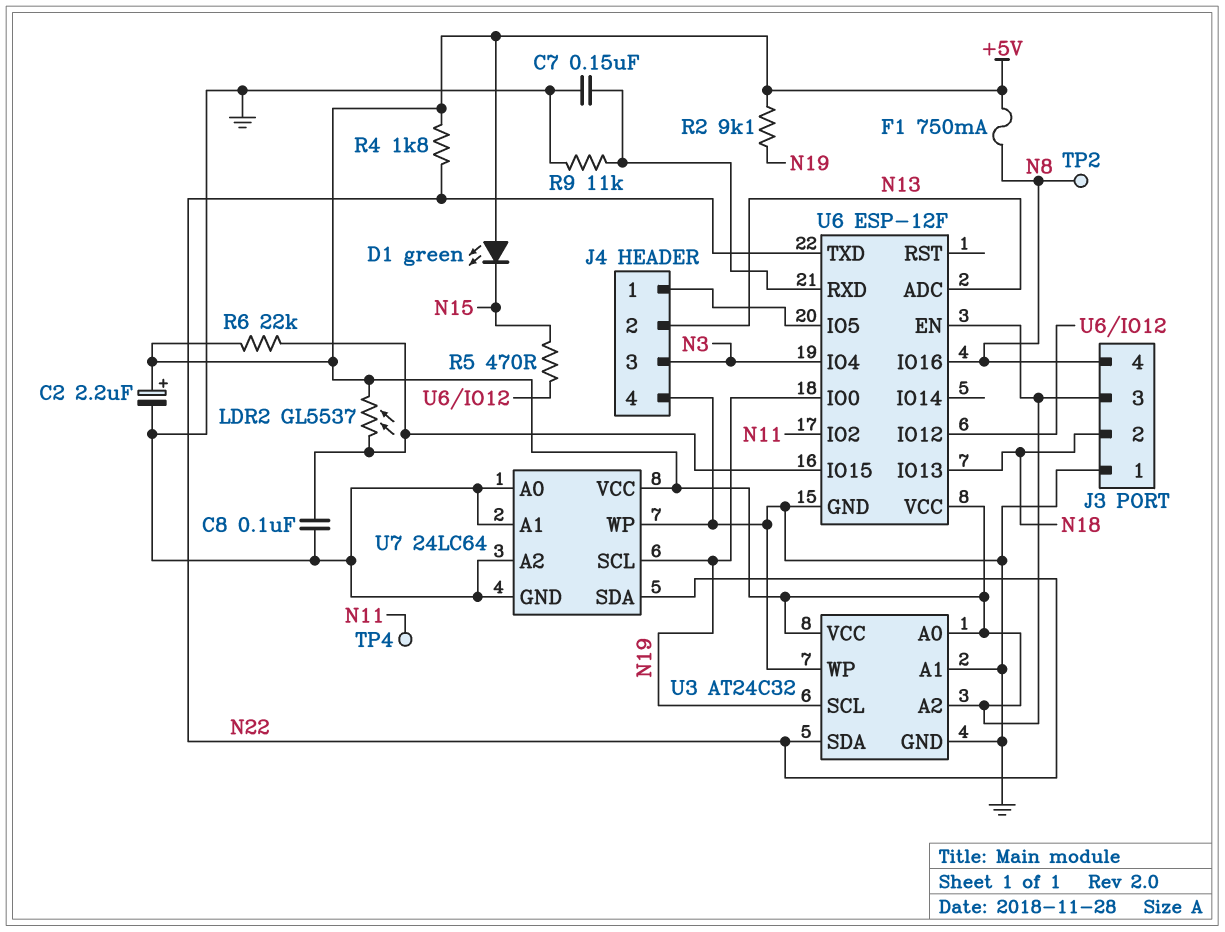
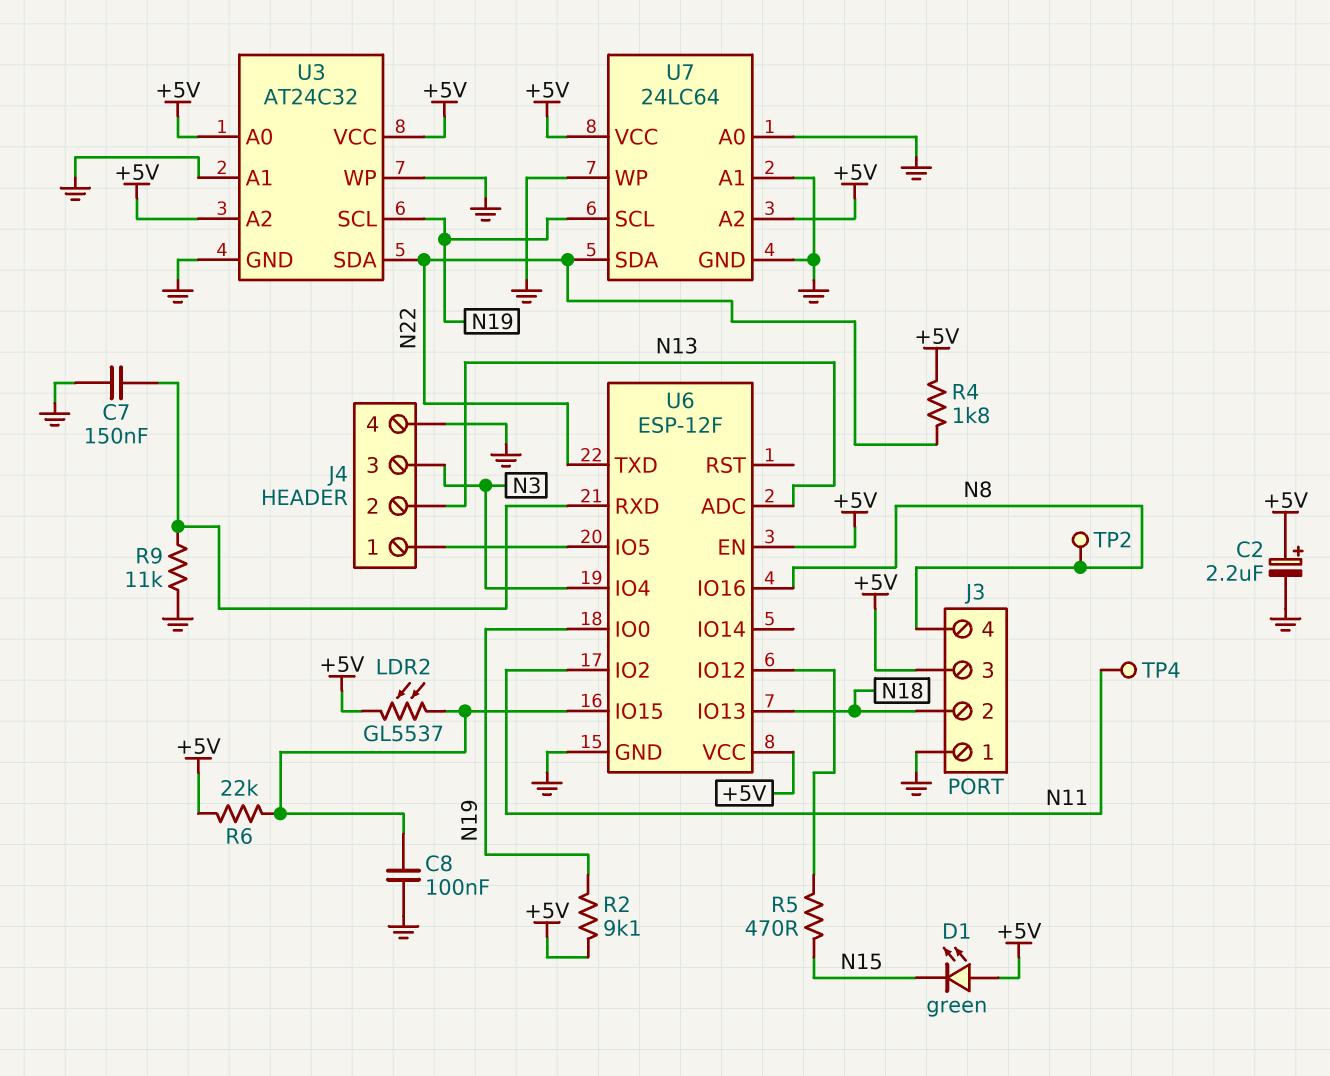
F1: 750mA (+5V, N8) -> none
U7 pin A2: GND -> +5V

